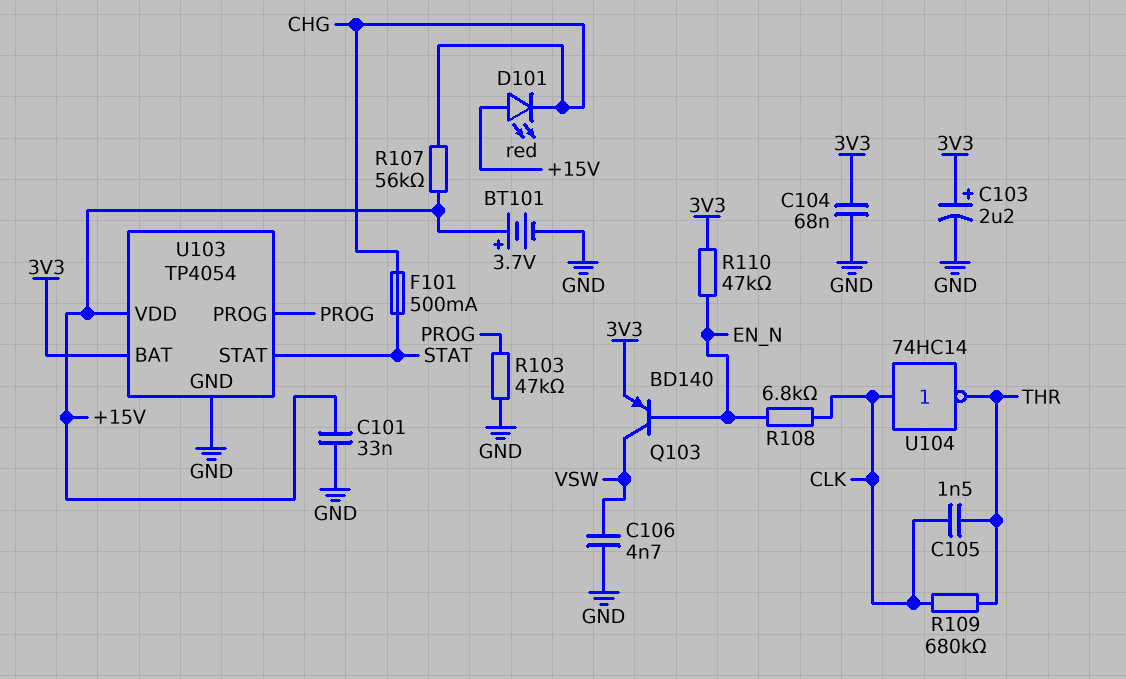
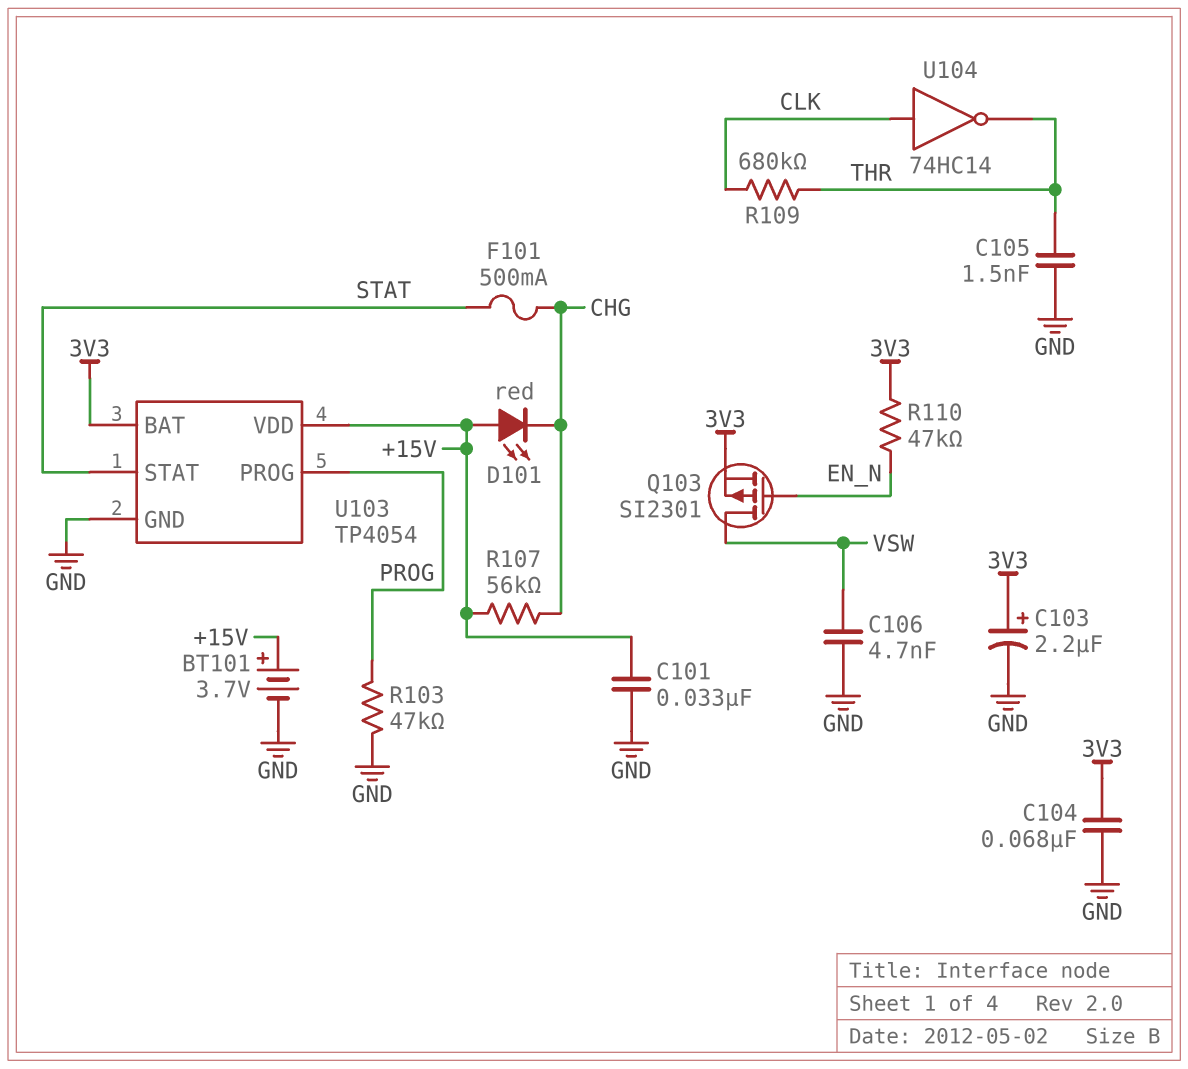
C105: 1.5nF (CLK, THR) -> 1.5nF (GND, THR)
Q103: PNP BD140 (B EN_N, C VSW, E 3V3) -> PMOS SI2301 (G EN_N, D VSW, S 3V3)
R108: 6.8k (CLK, EN_N) -> none

